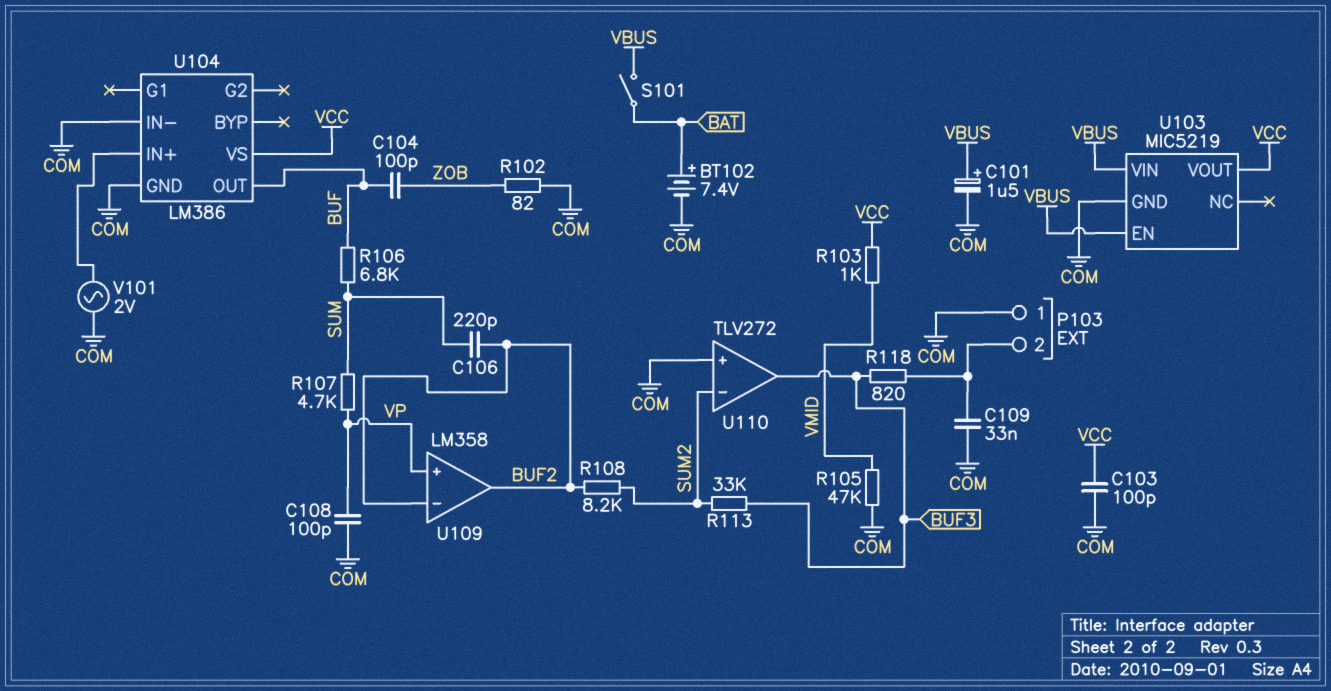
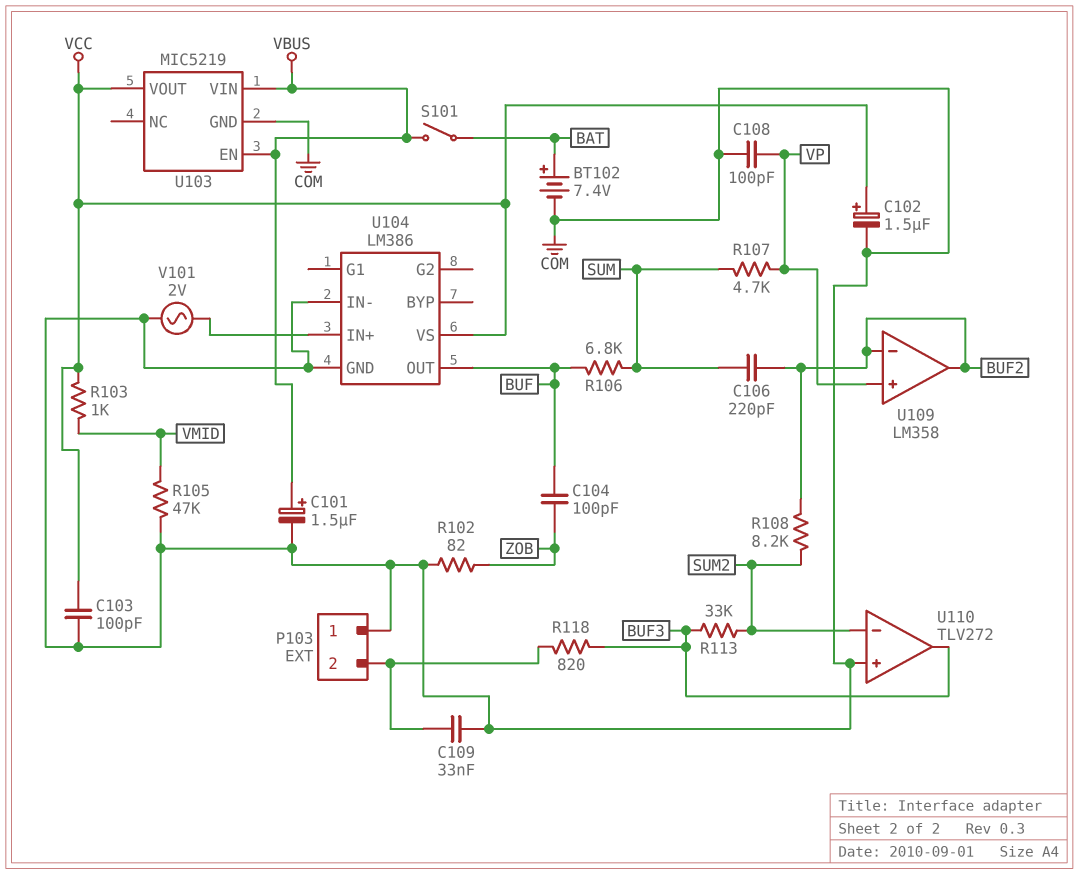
C102: none -> 1.5uF (plus VCC, minus COM)

